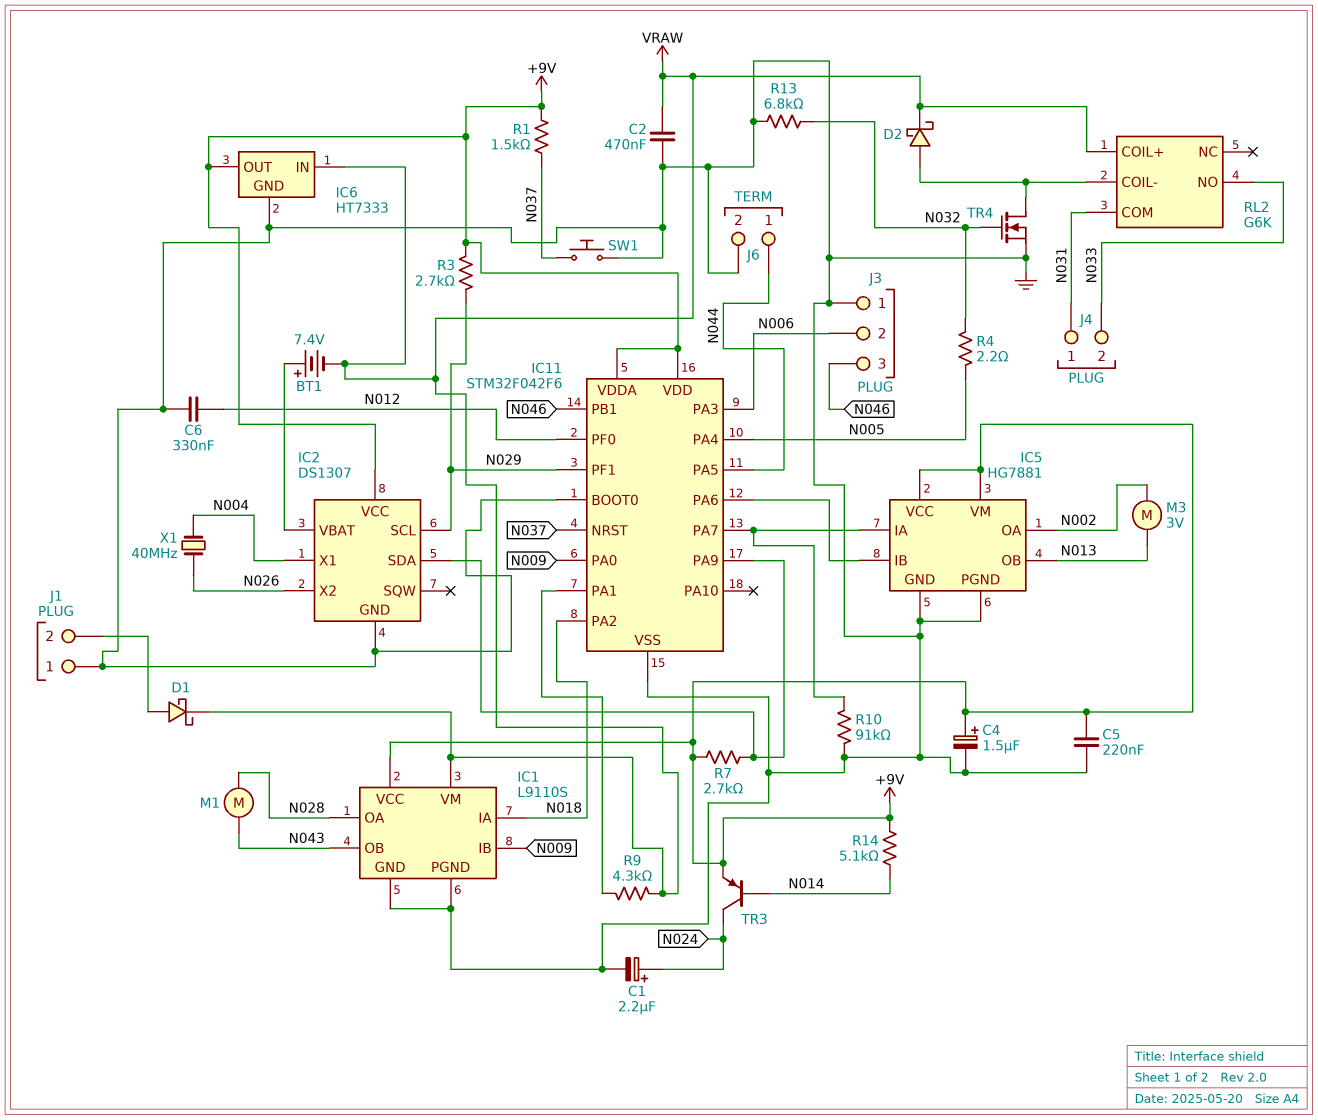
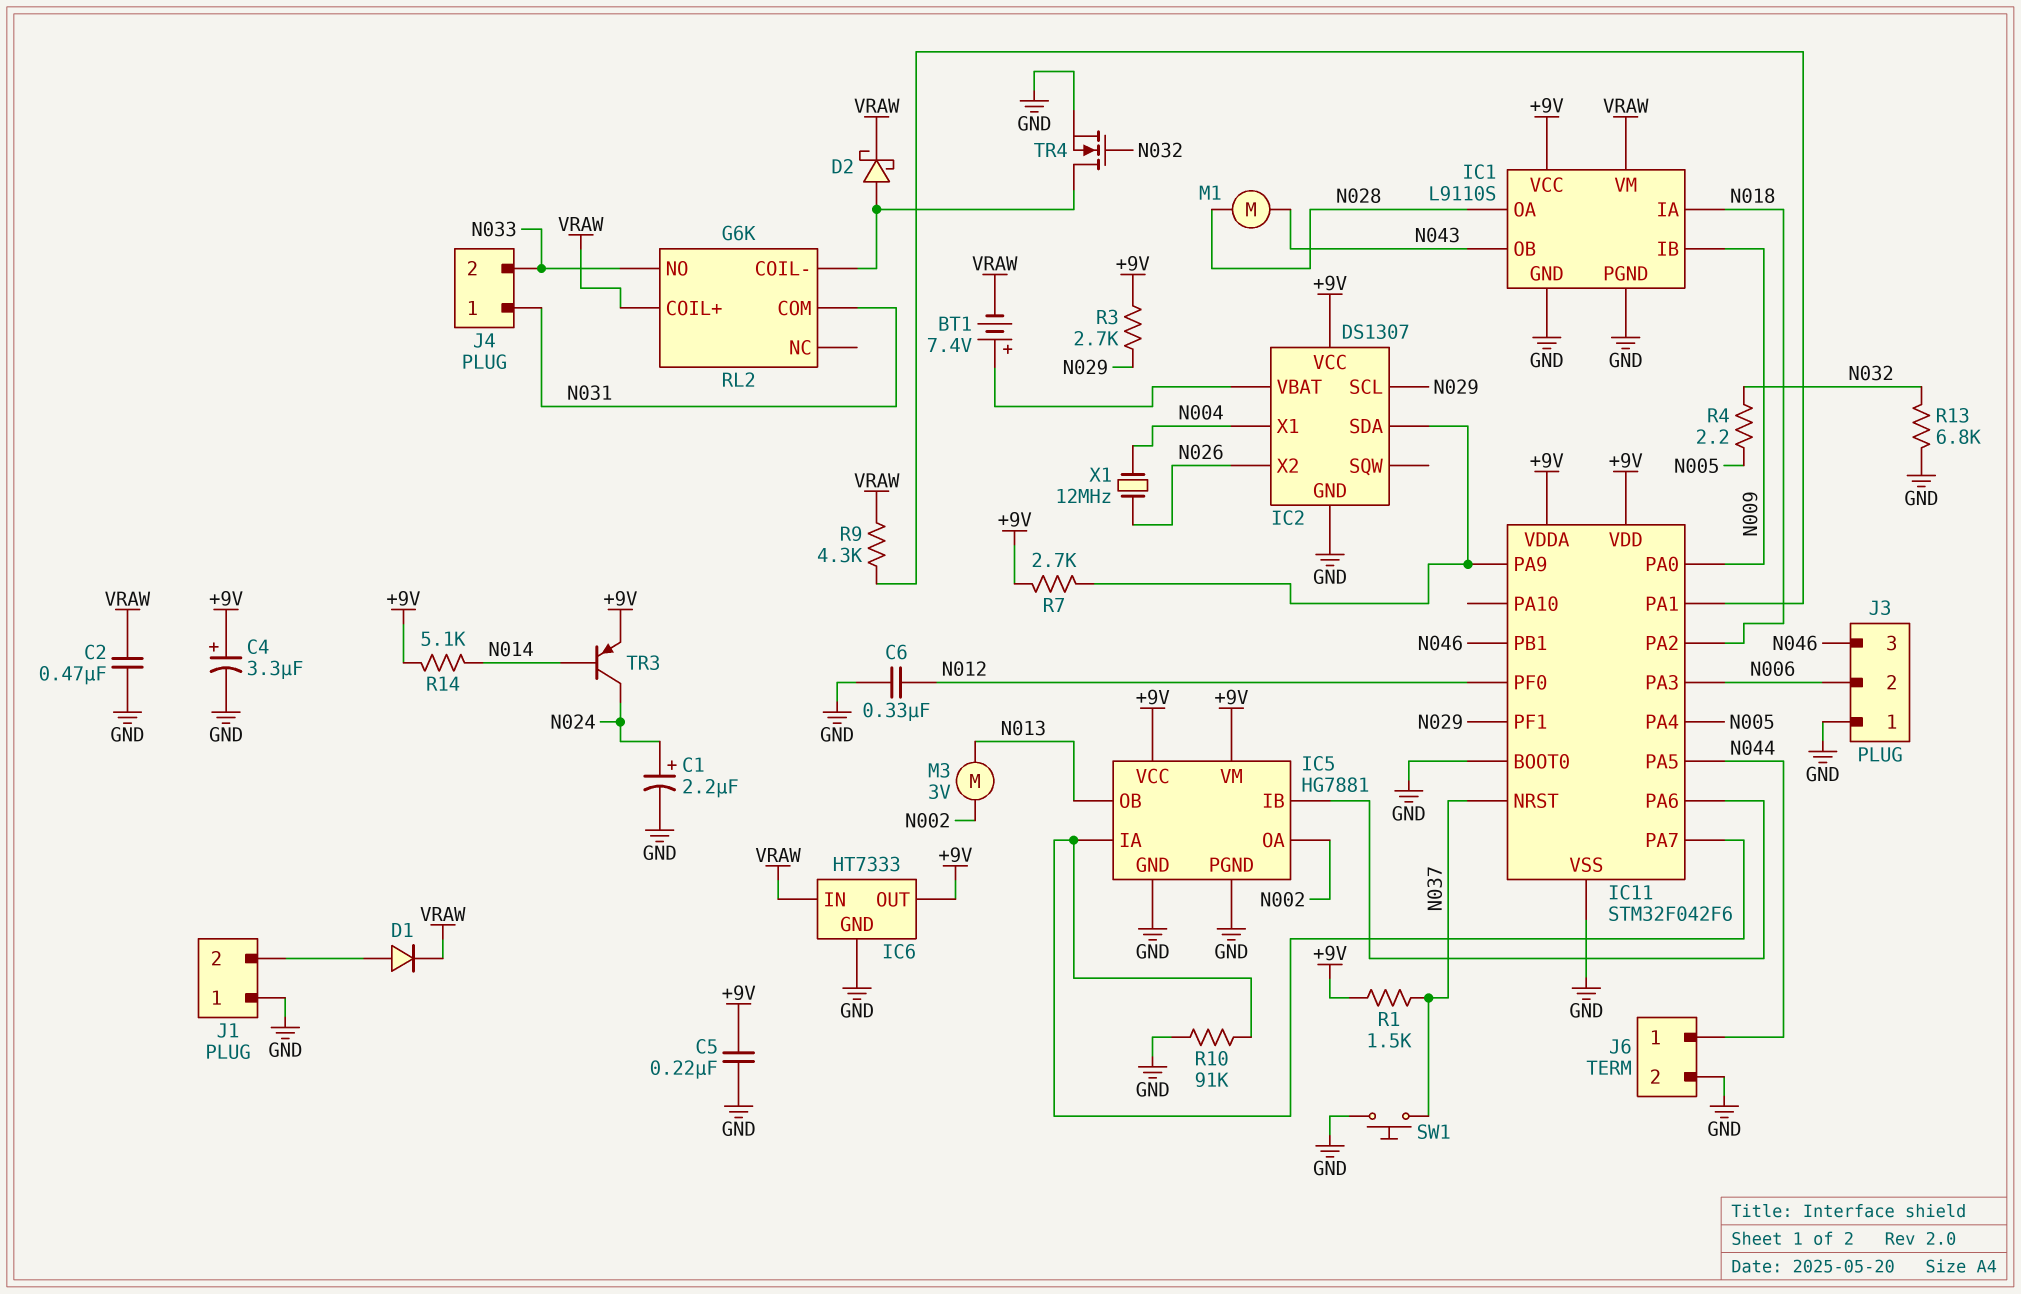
C4: 1.5uF (plus +9V, minus GND) -> 3.3uF (plus +9V, minus GND)
D1: schottky (A J1/2, K VRAW) -> diode (A J1/2, K VRAW)
X1: 40MHz (N004, N026) -> 12MHz (N004, N026)

